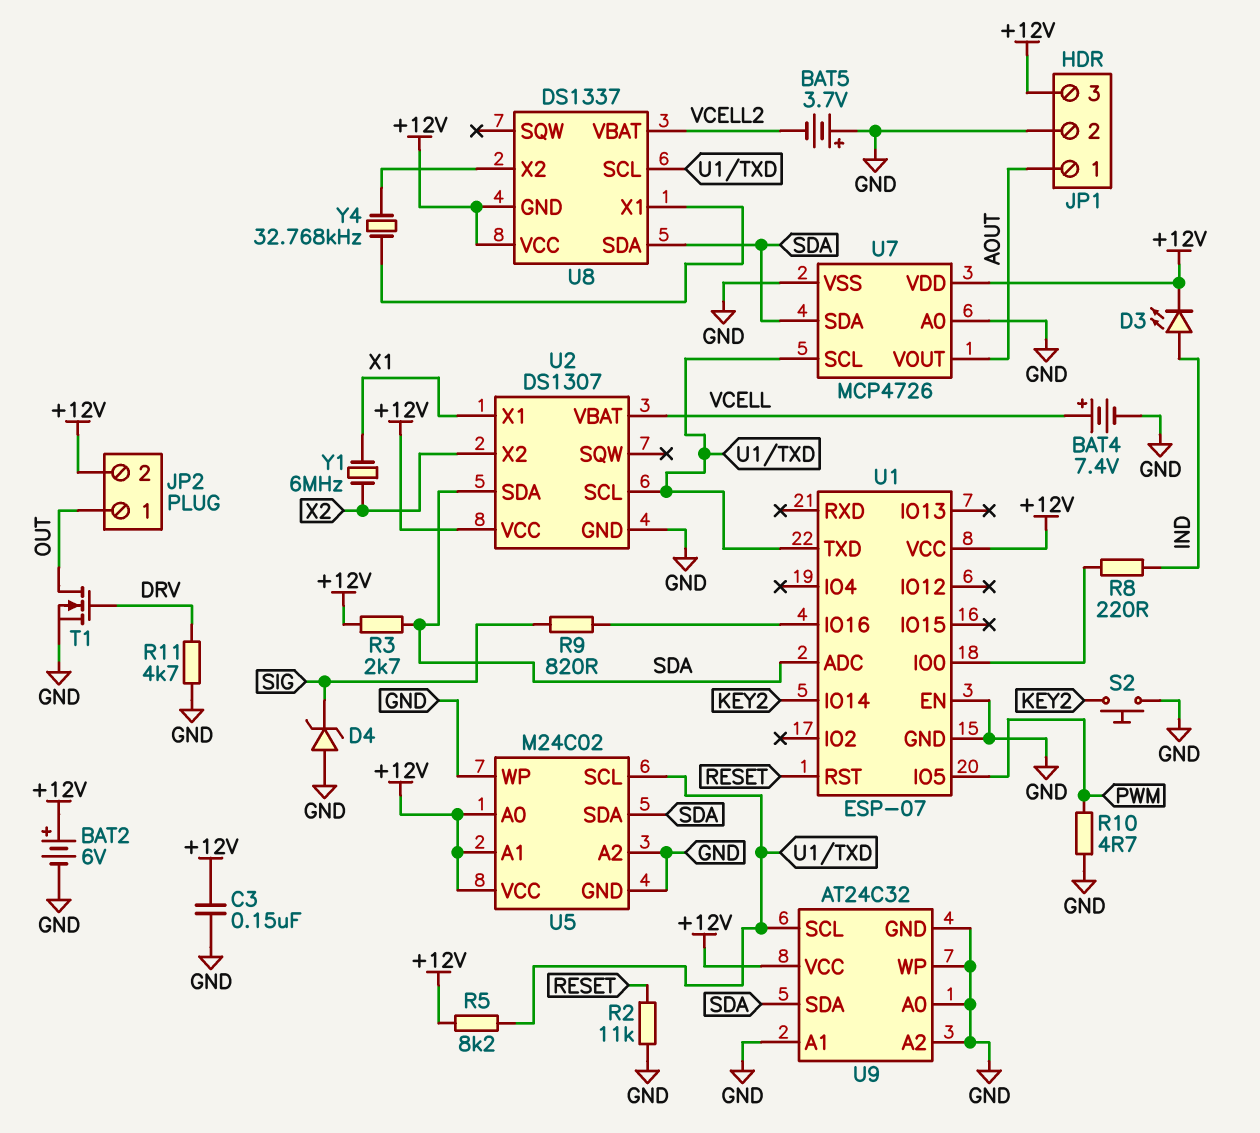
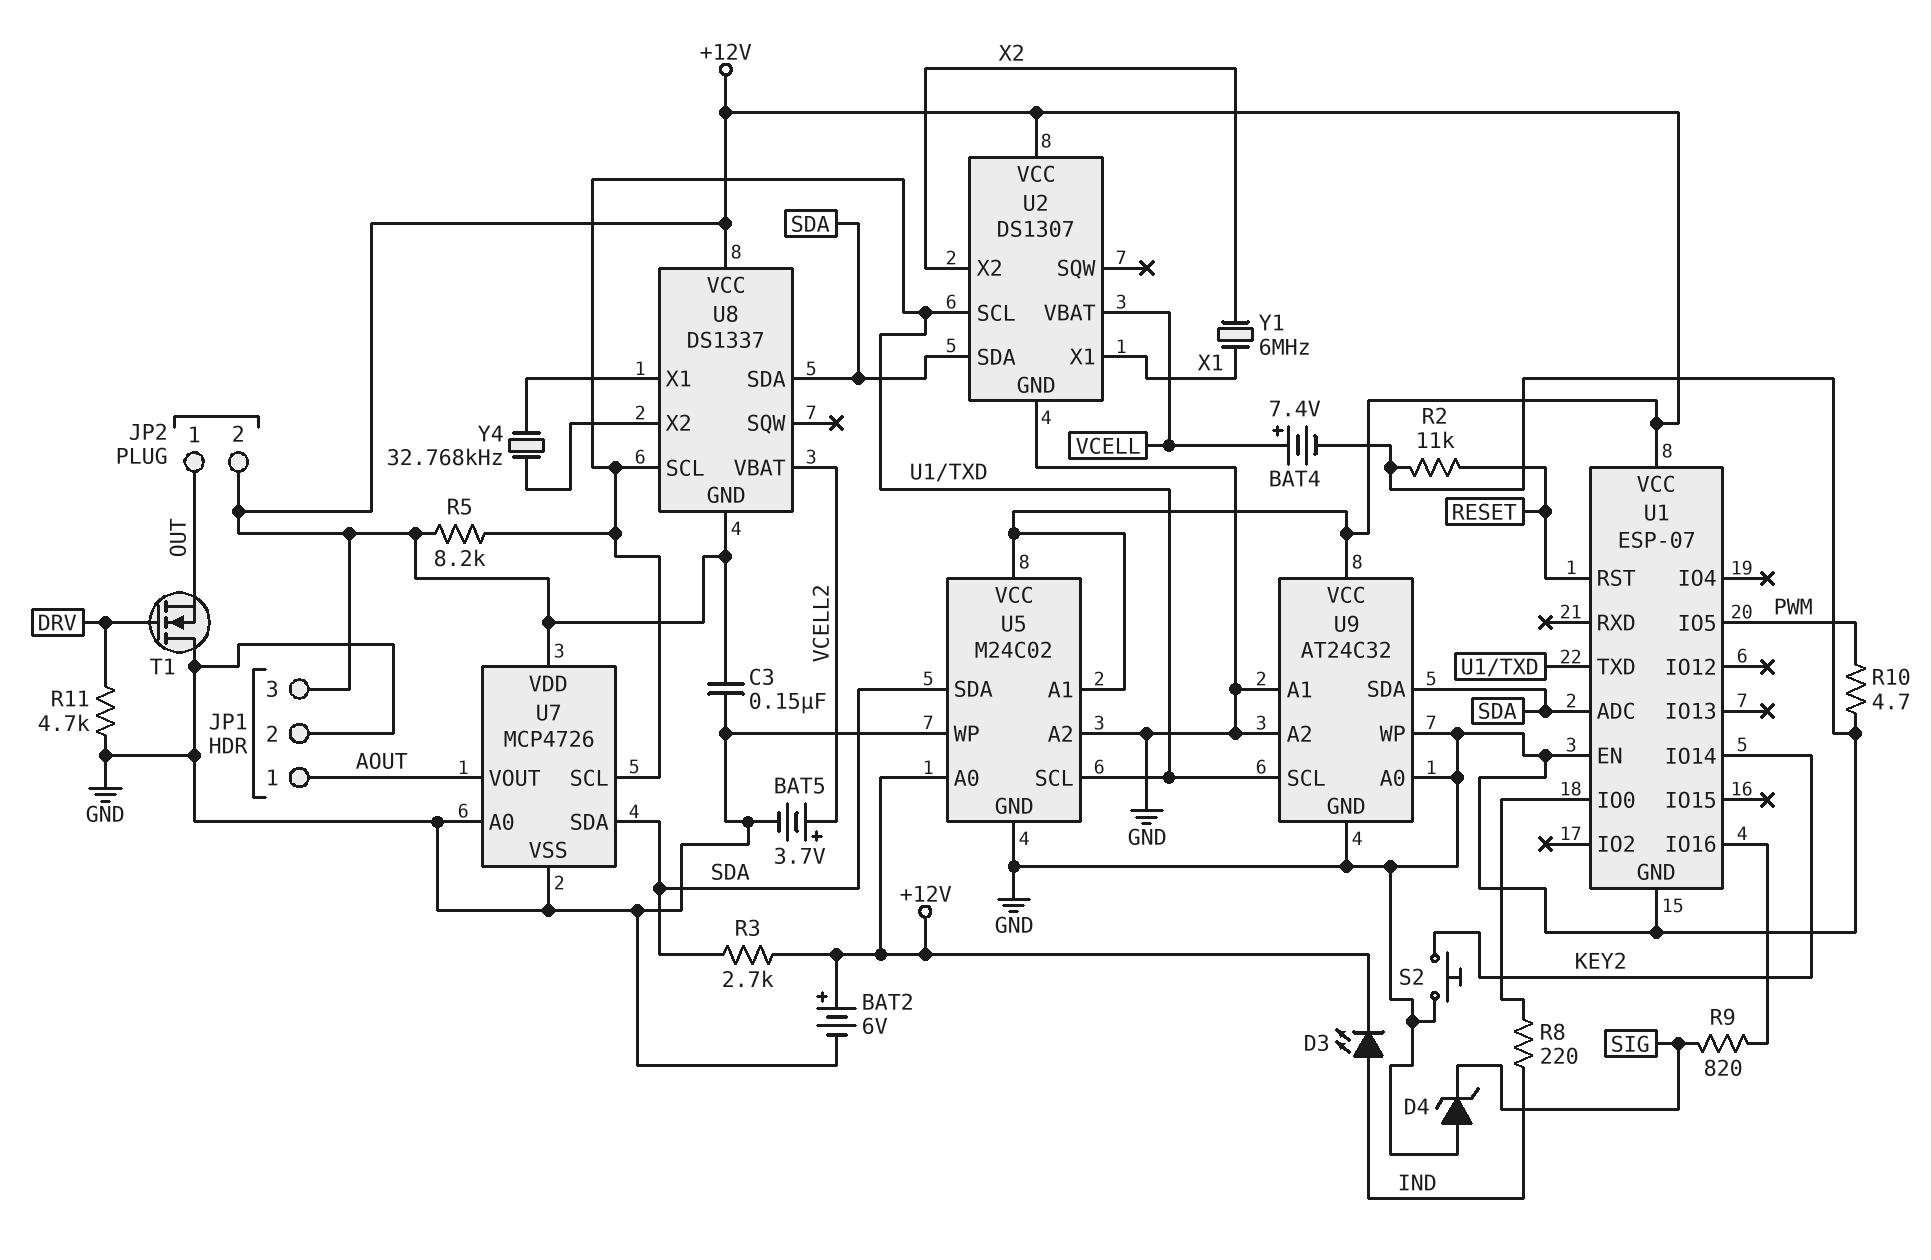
BAT5: 3.7V (plus GND, minus VCELL2) -> 3.7V (plus VCELL2, minus GND)
T1: NMOS (G DRV, D OUT, S GND) -> NMOS (G DRV, D GND, S OUT)

